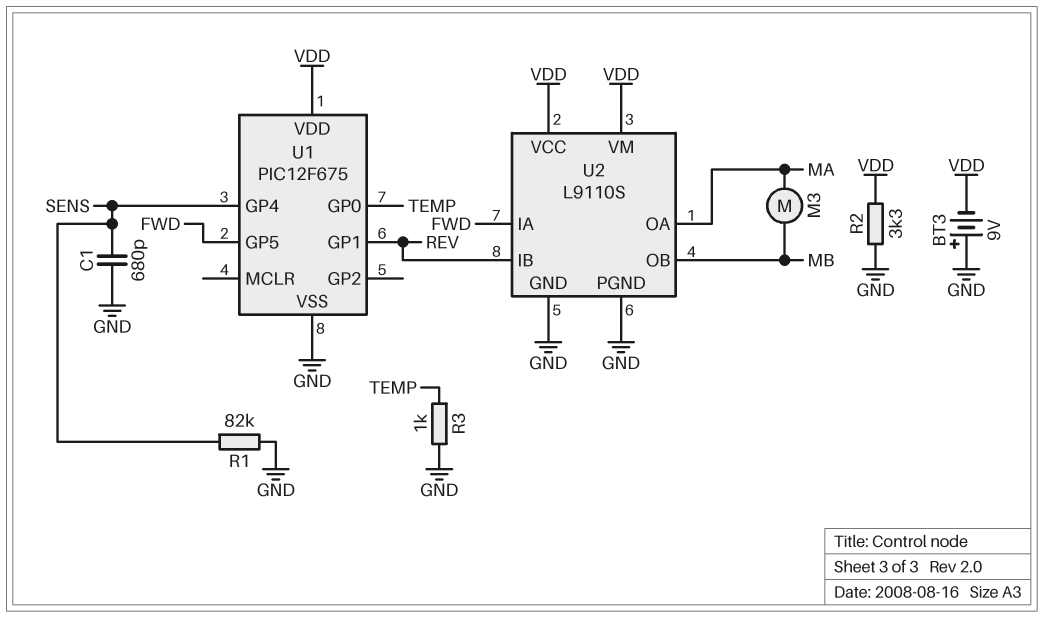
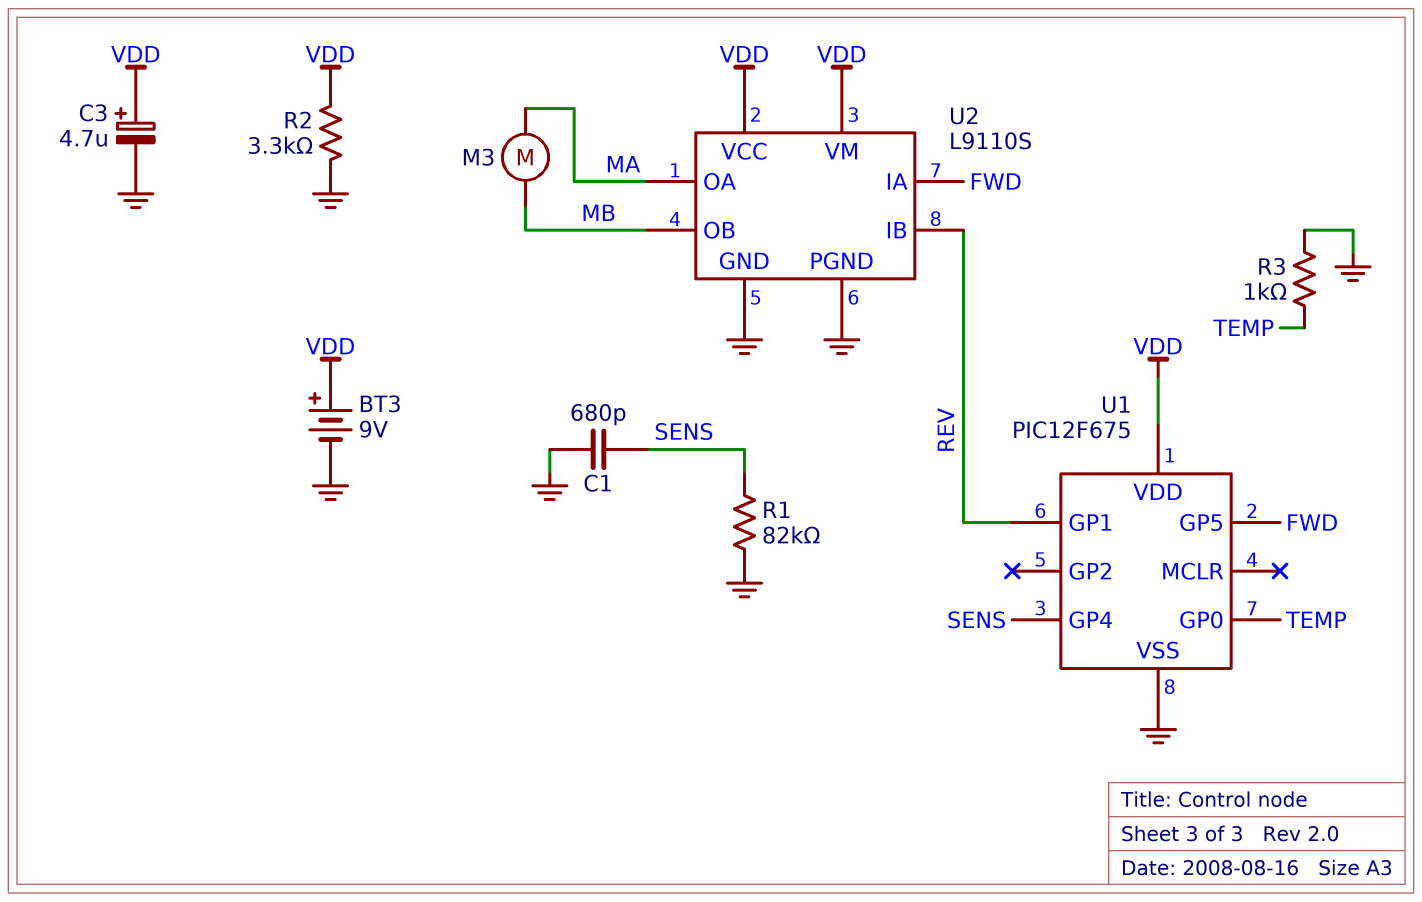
BT3: 9V (plus GND, minus VDD) -> 9V (plus VDD, minus GND)
C3: none -> 4.7uF (plus VDD, minus GND)

